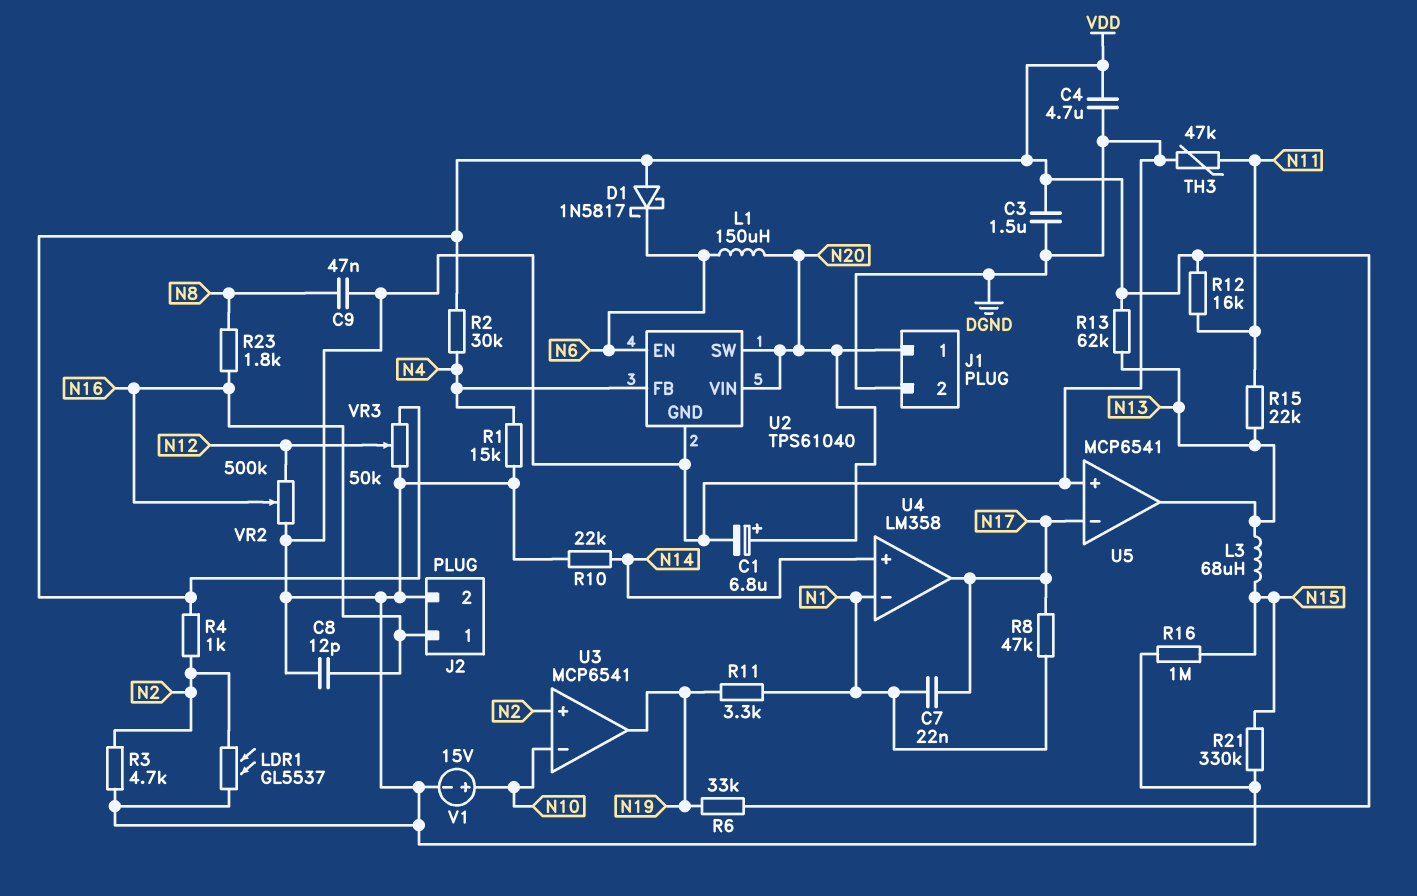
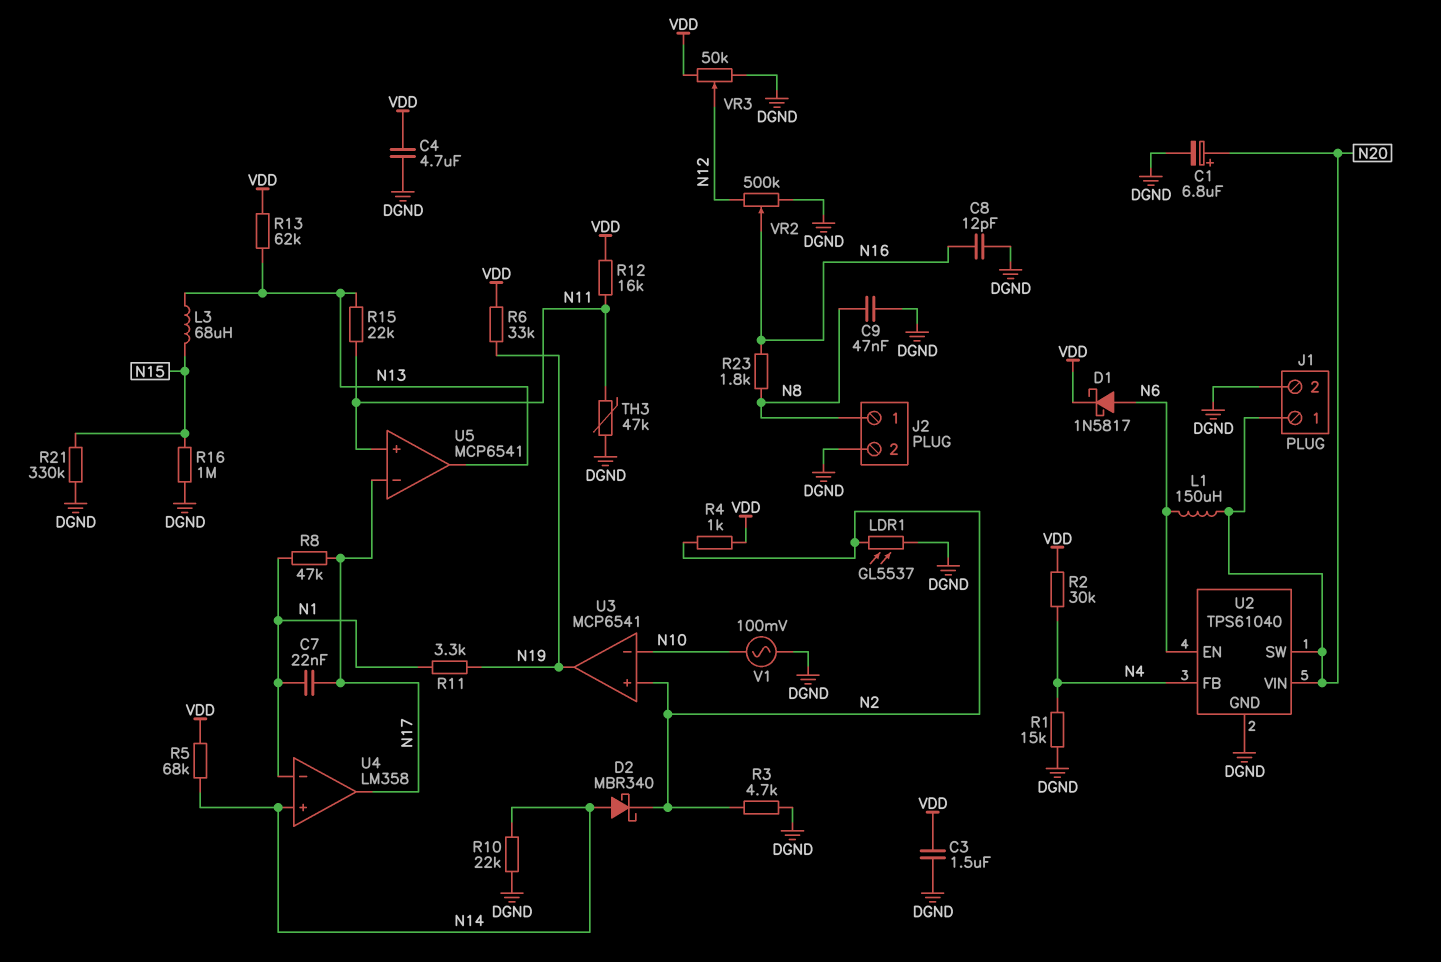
D1: schottky 1N5817 (A VDD, K N6) -> schottky 1N5817 (A N6, K VDD)
D2: none -> schottky MBR340 (A N14, K N2)
J2 pin 1: N16 -> N8
R5: none -> 68k (N14, VDD)
U5 pin in+: DGND -> N11
V1: 15V (plus N10, minus DGND) -> AC 100mV (DGND, N10)

